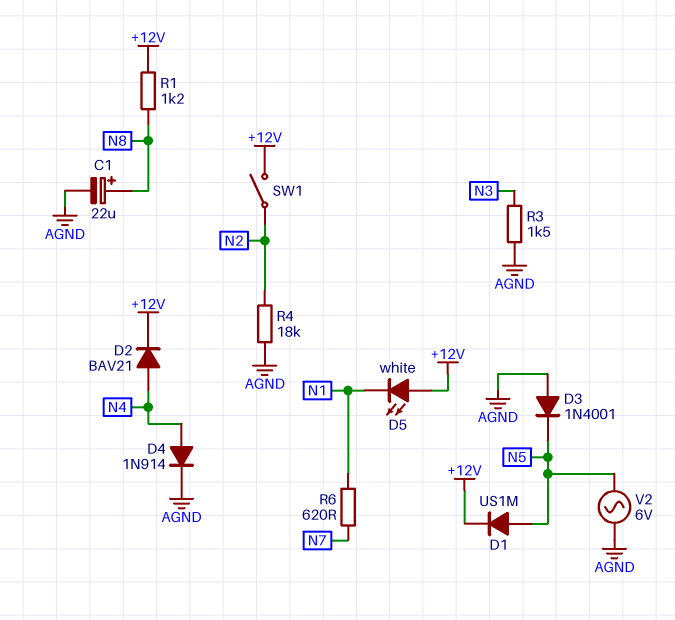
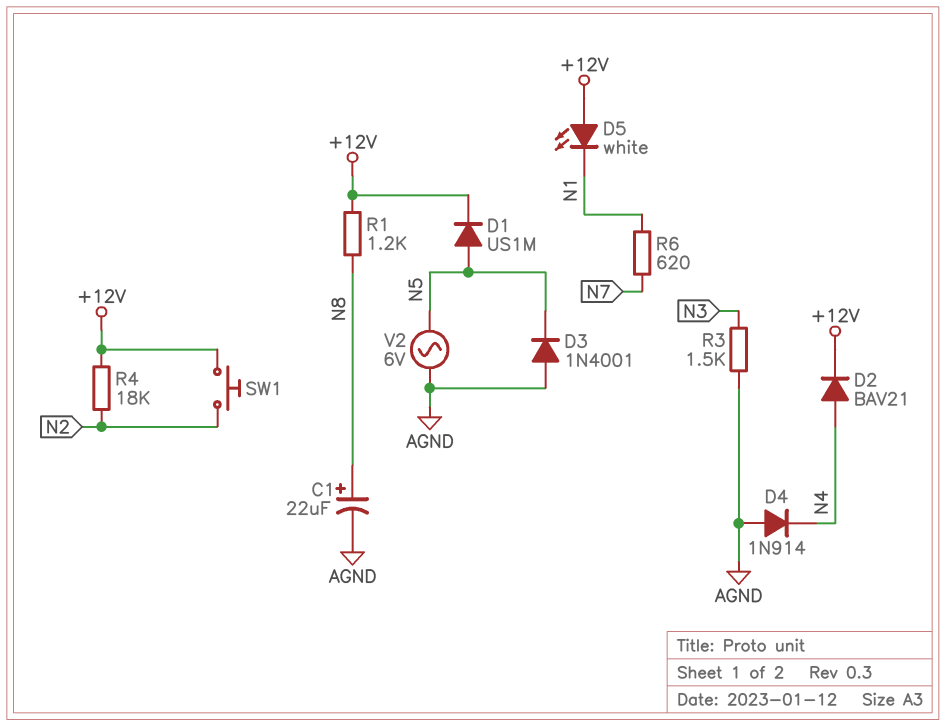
D4: diode 1N914 (A N4, K AGND) -> diode 1N914 (A AGND, K N4)
R4: 18k (AGND, N2) -> 18k (+12V, N2)
SW1: switch (+12V, N2) -> button (+12V, N2)

